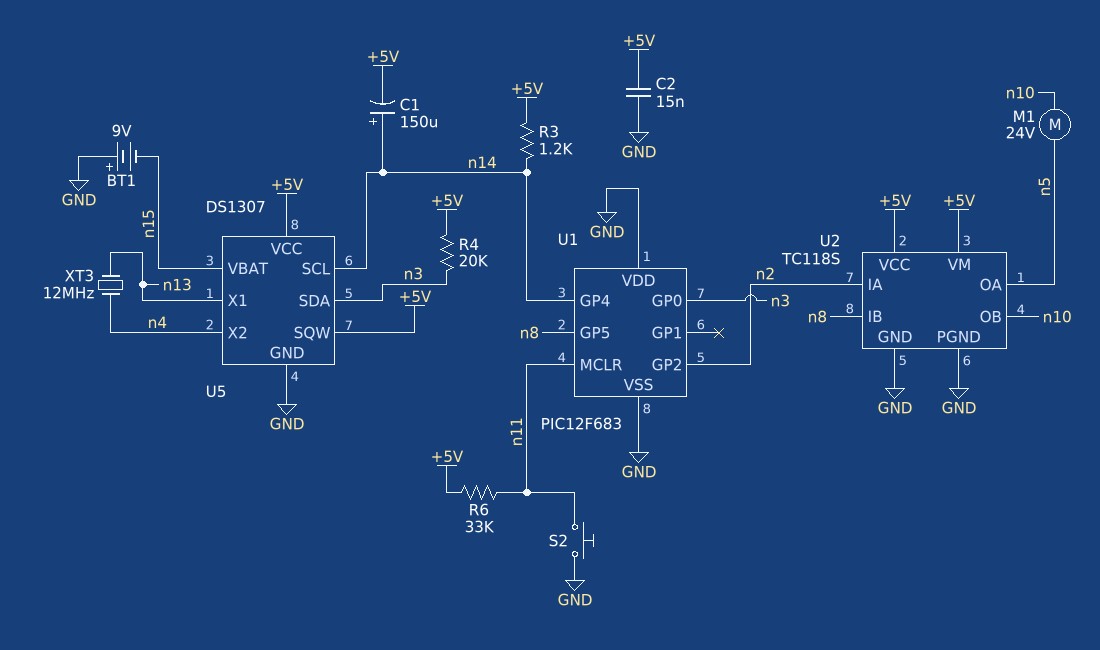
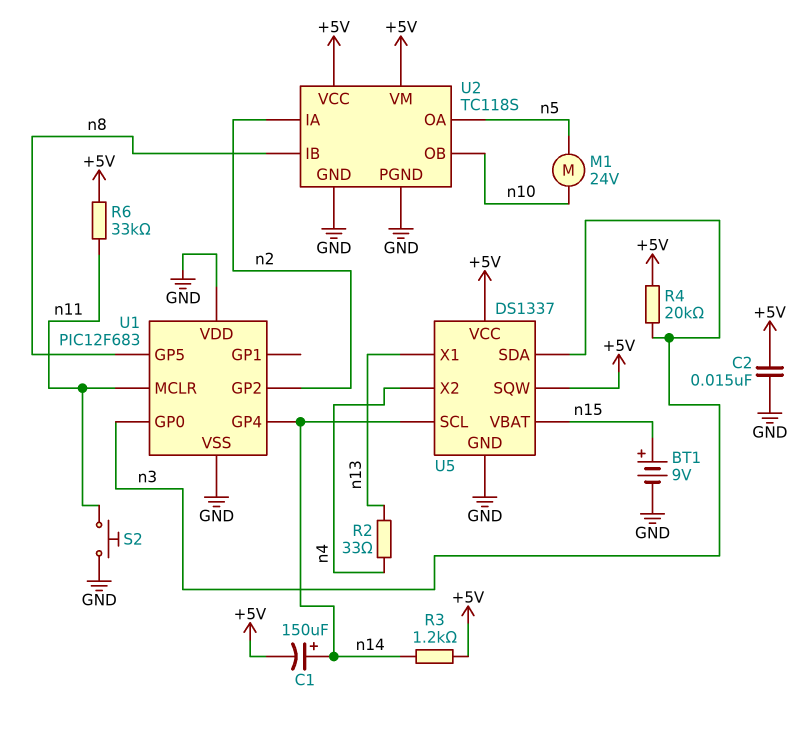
BT1: 9V (plus GND, minus n15) -> 9V (plus n15, minus GND)
R2: none -> 33 (n4, n13)
U5: DS1307 -> DS1337
XT3: 12MHz (n4, n13) -> none

